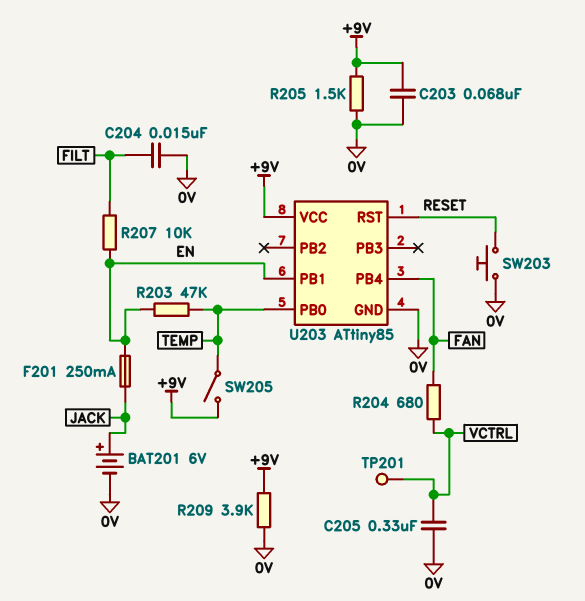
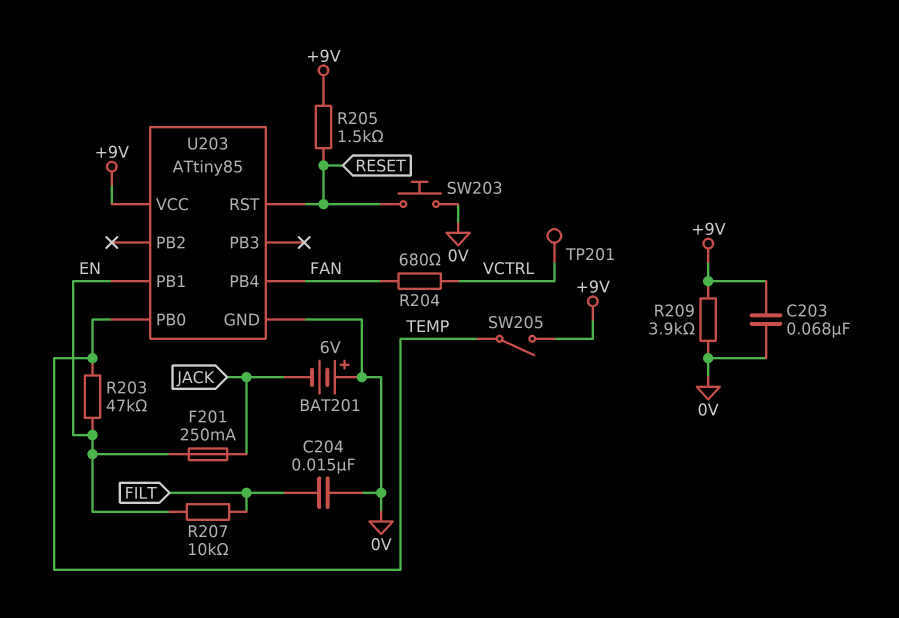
BAT201: 6V (plus JACK, minus 0V) -> 6V (plus 0V, minus JACK)
C205: 330nF (0V, VCTRL) -> none
R205: 1.5k (+9V, 0V) -> 1.5k (+9V, RESET)

